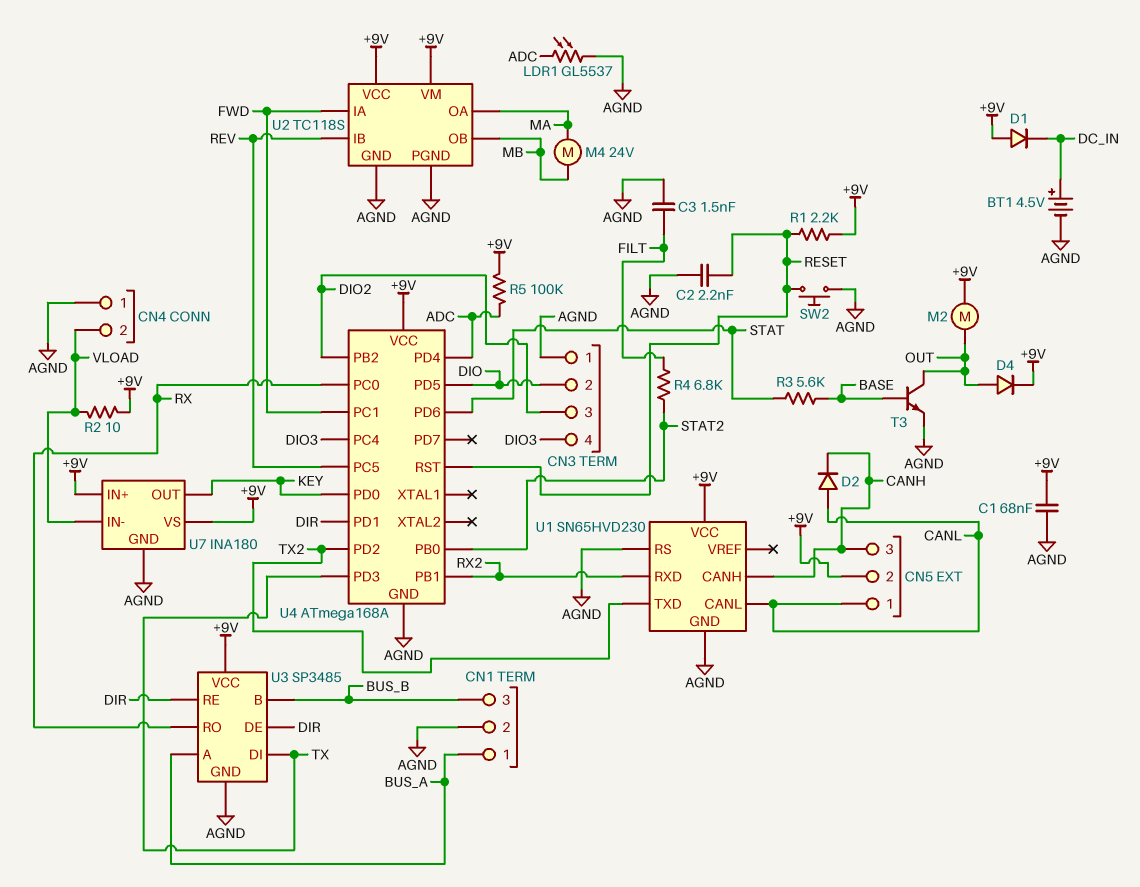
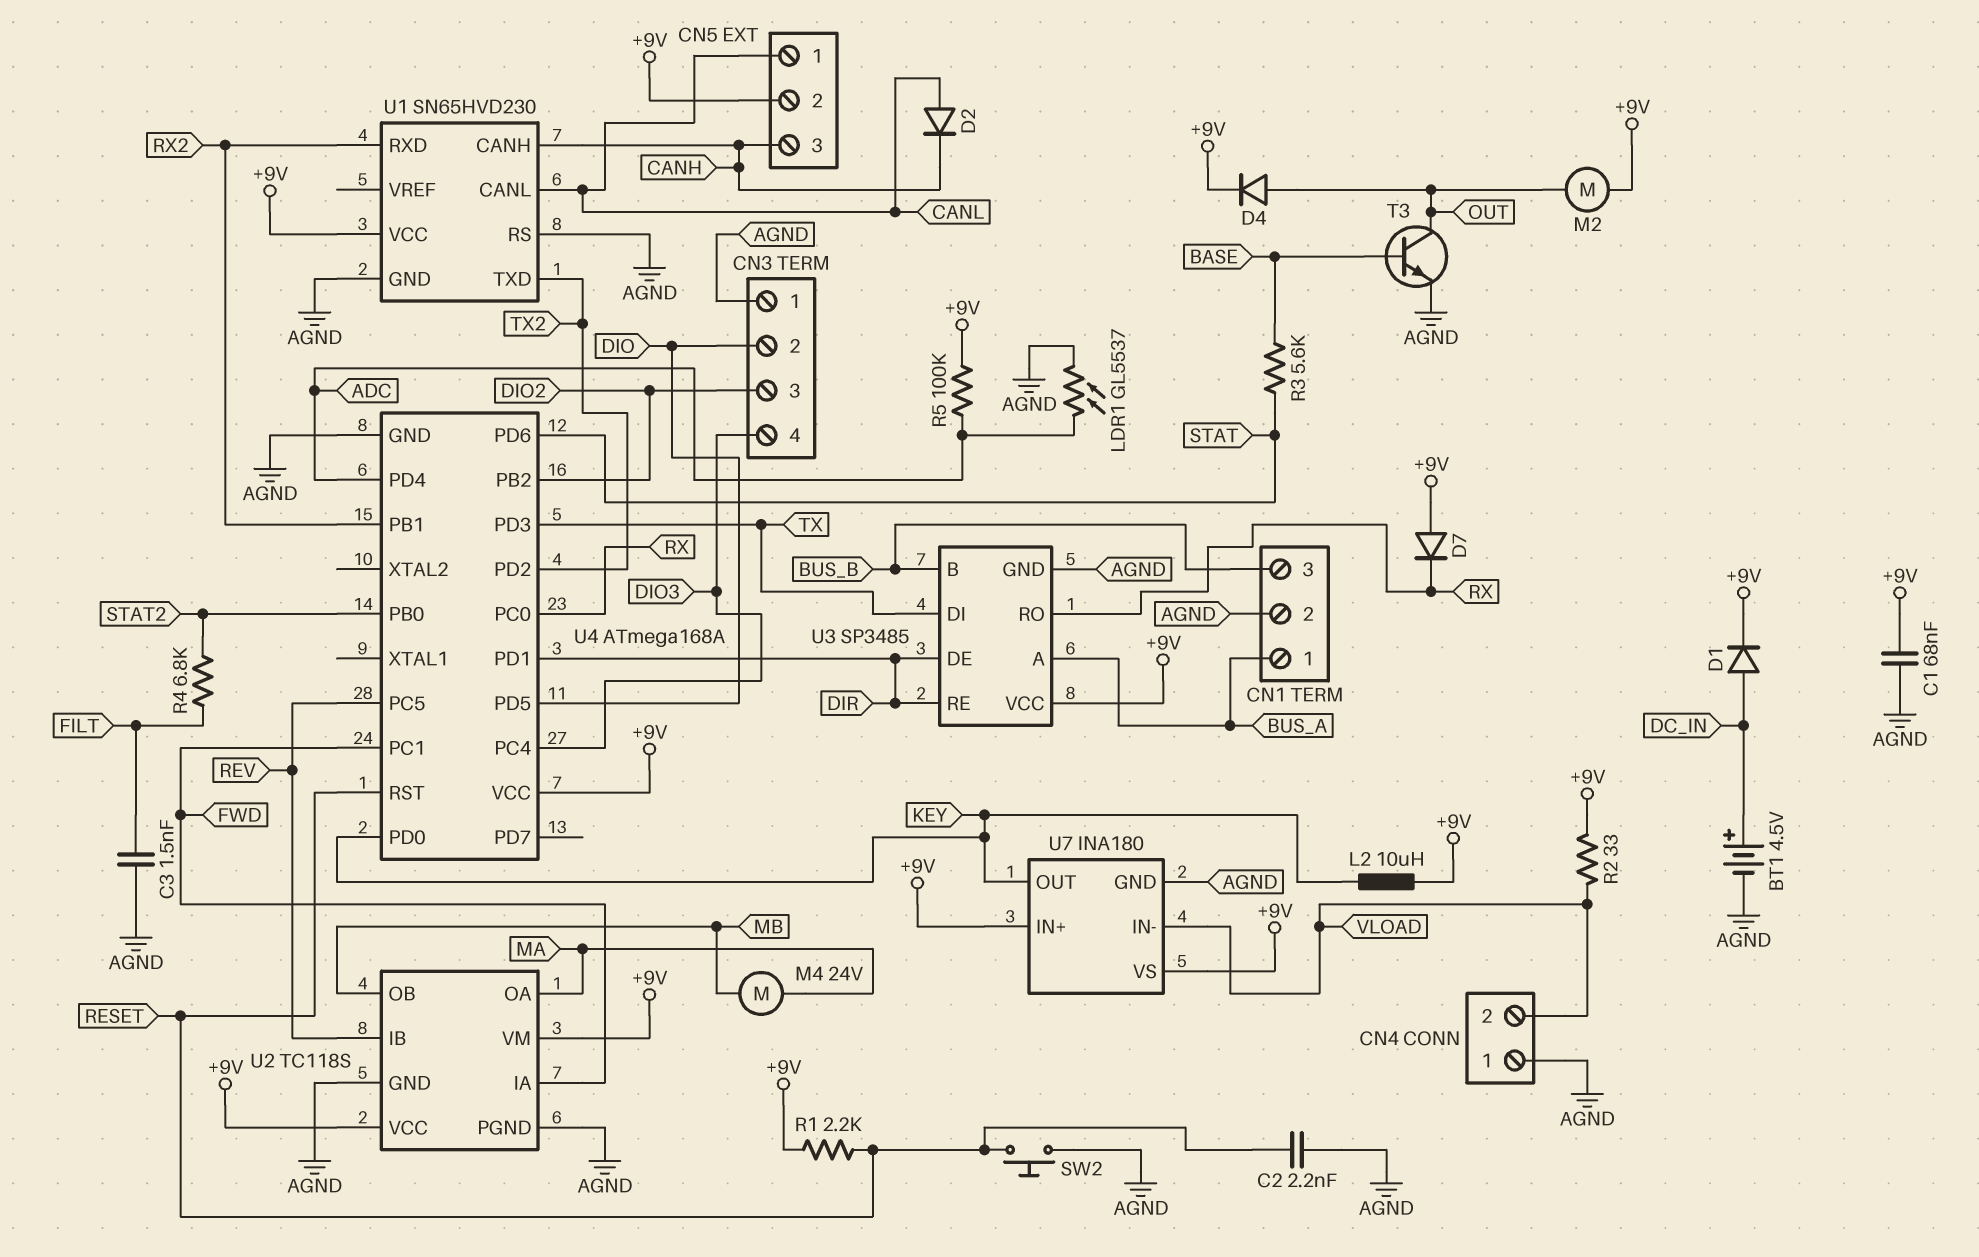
D1: diode (A +9V, K DC_IN) -> diode (A DC_IN, K +9V)
D7: none -> diode (A +9V, K RX)
L2: none -> 10uH (+9V, KEY)
R2: 10 (+9V, VLOAD) -> 33 (+9V, VLOAD)

